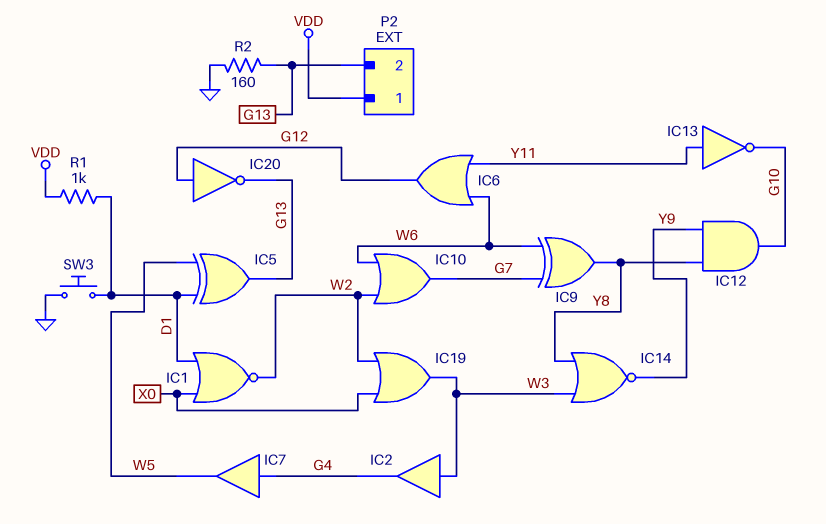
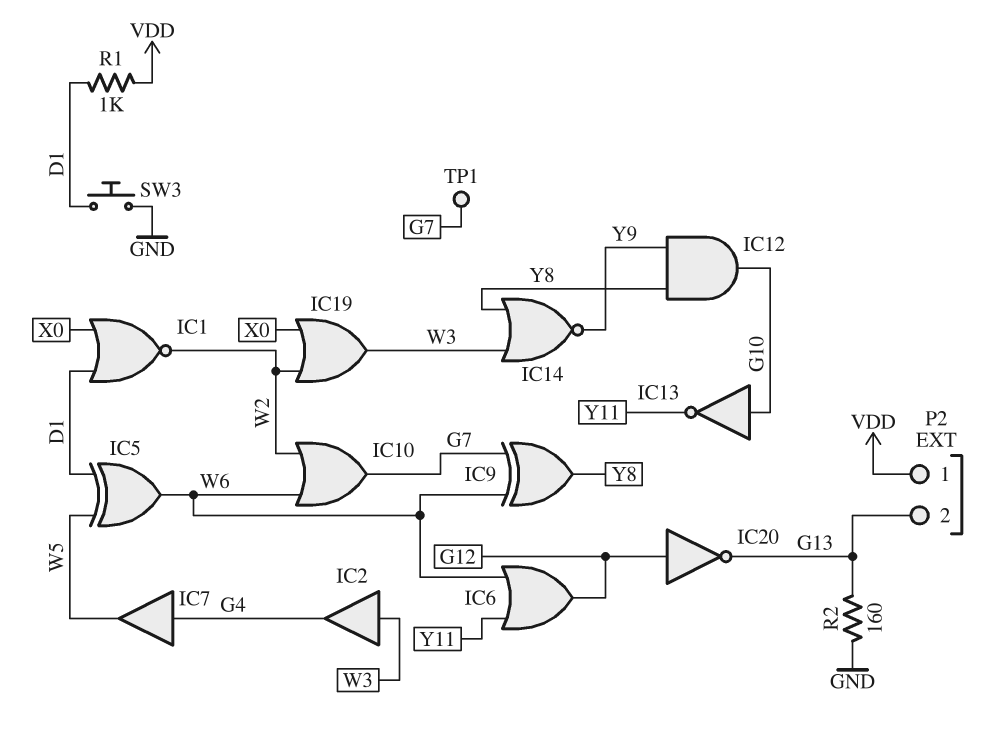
IC5: XOR (in D1, in W5, out G13) -> XOR (in D1, in W5, out W6)
IC13: NOT (in Y11, out G10) -> NOT (in G10, out Y11)
TP1: none -> test point (G7)

